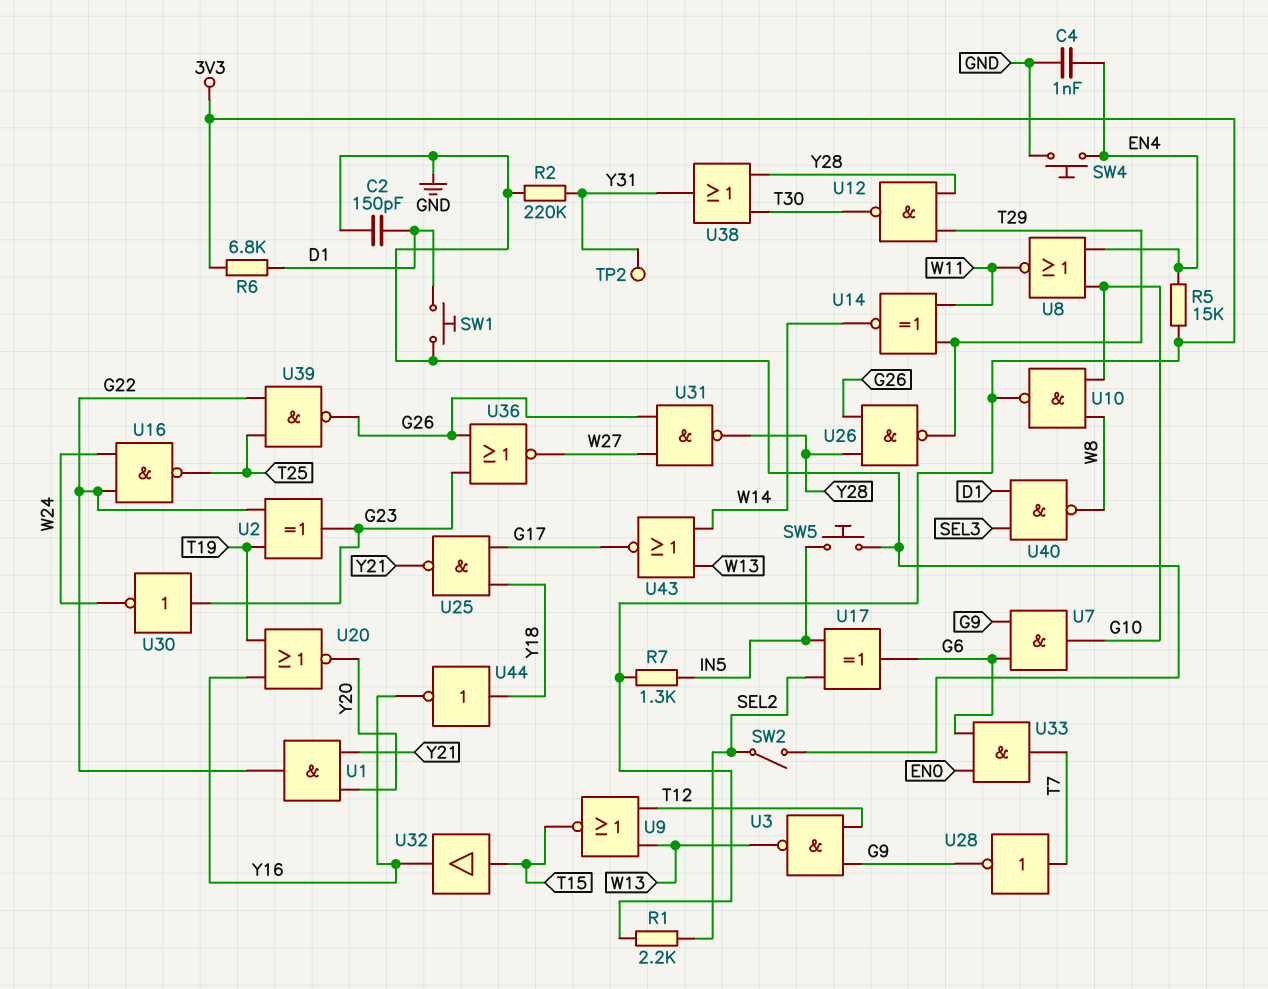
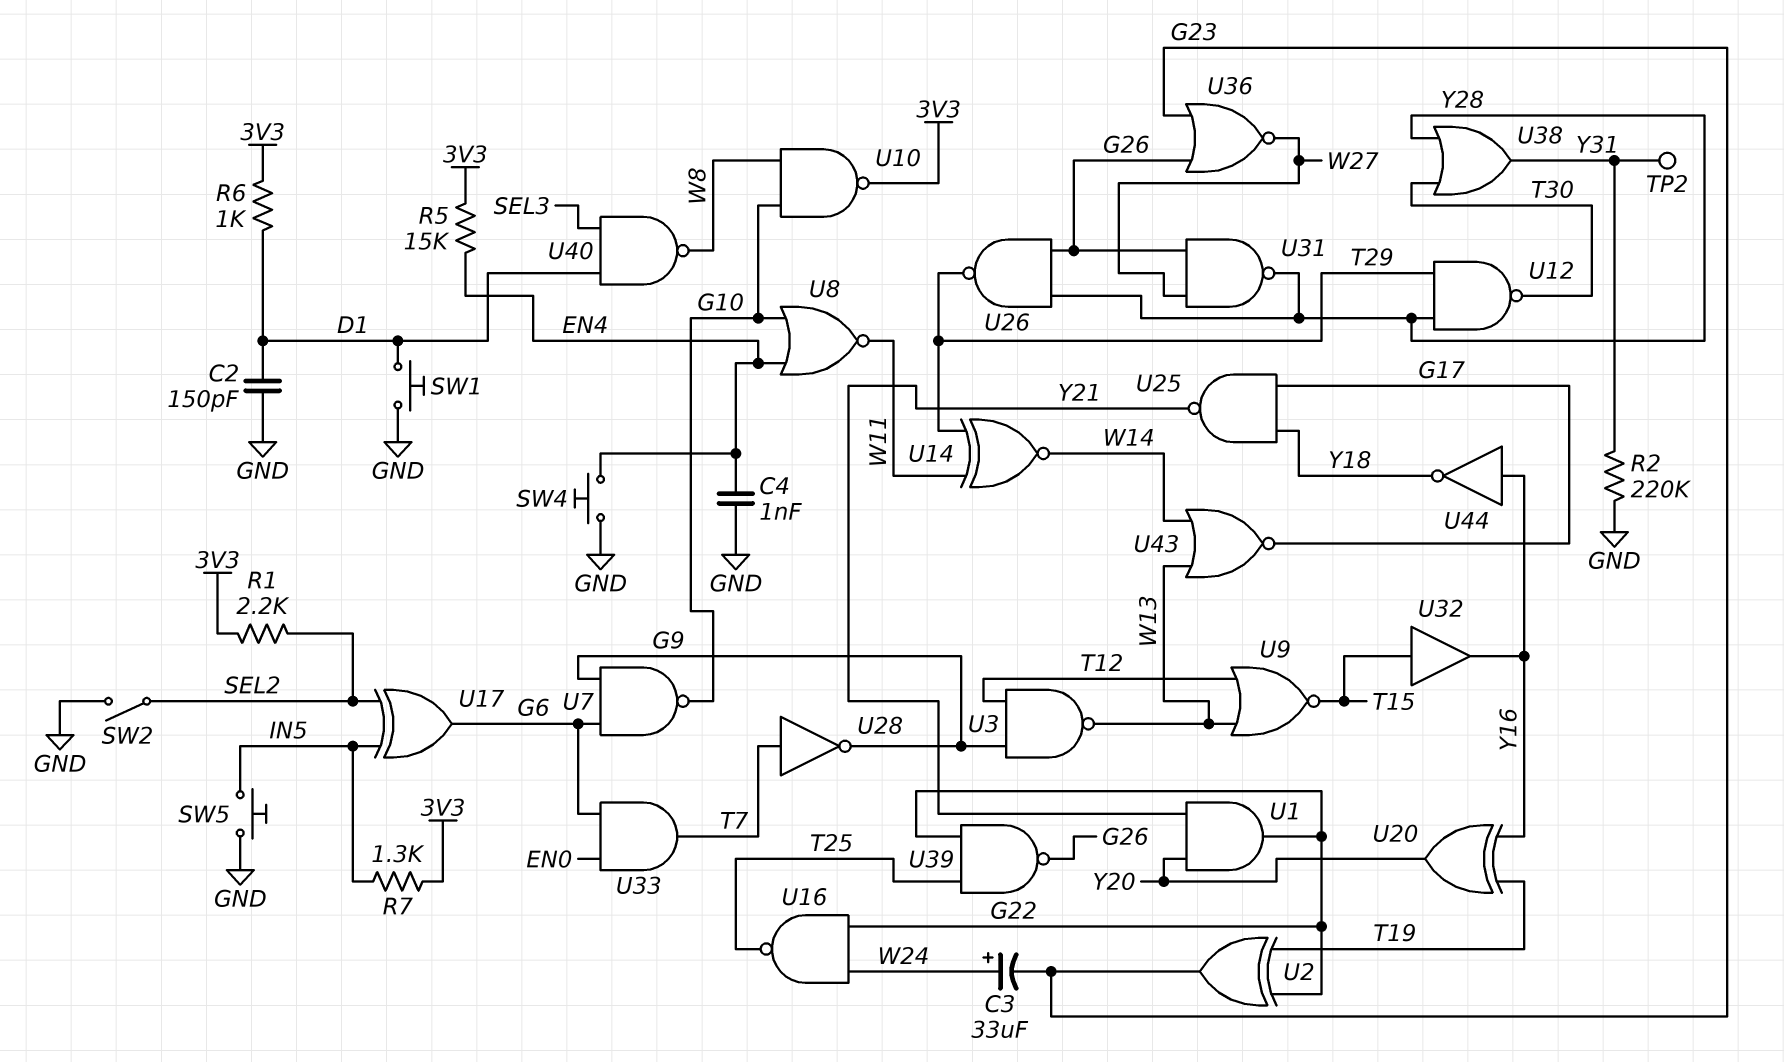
C3: none -> 33uF (plus W24, minus G23)
R6: 6.8k (3V3, D1) -> 1k (3V3, D1)
U7: AND (in G6, in G9, out G10) -> NAND (in G6, in G9, out G10)
U20: NOR (in T19, in Y16, out Y20) -> XOR (in T19, in Y16, out Y20)
U30: NOT (in G23, out W24) -> none
U44: NOT (in Y18, out Y16) -> NOT (in Y16, out Y18)

